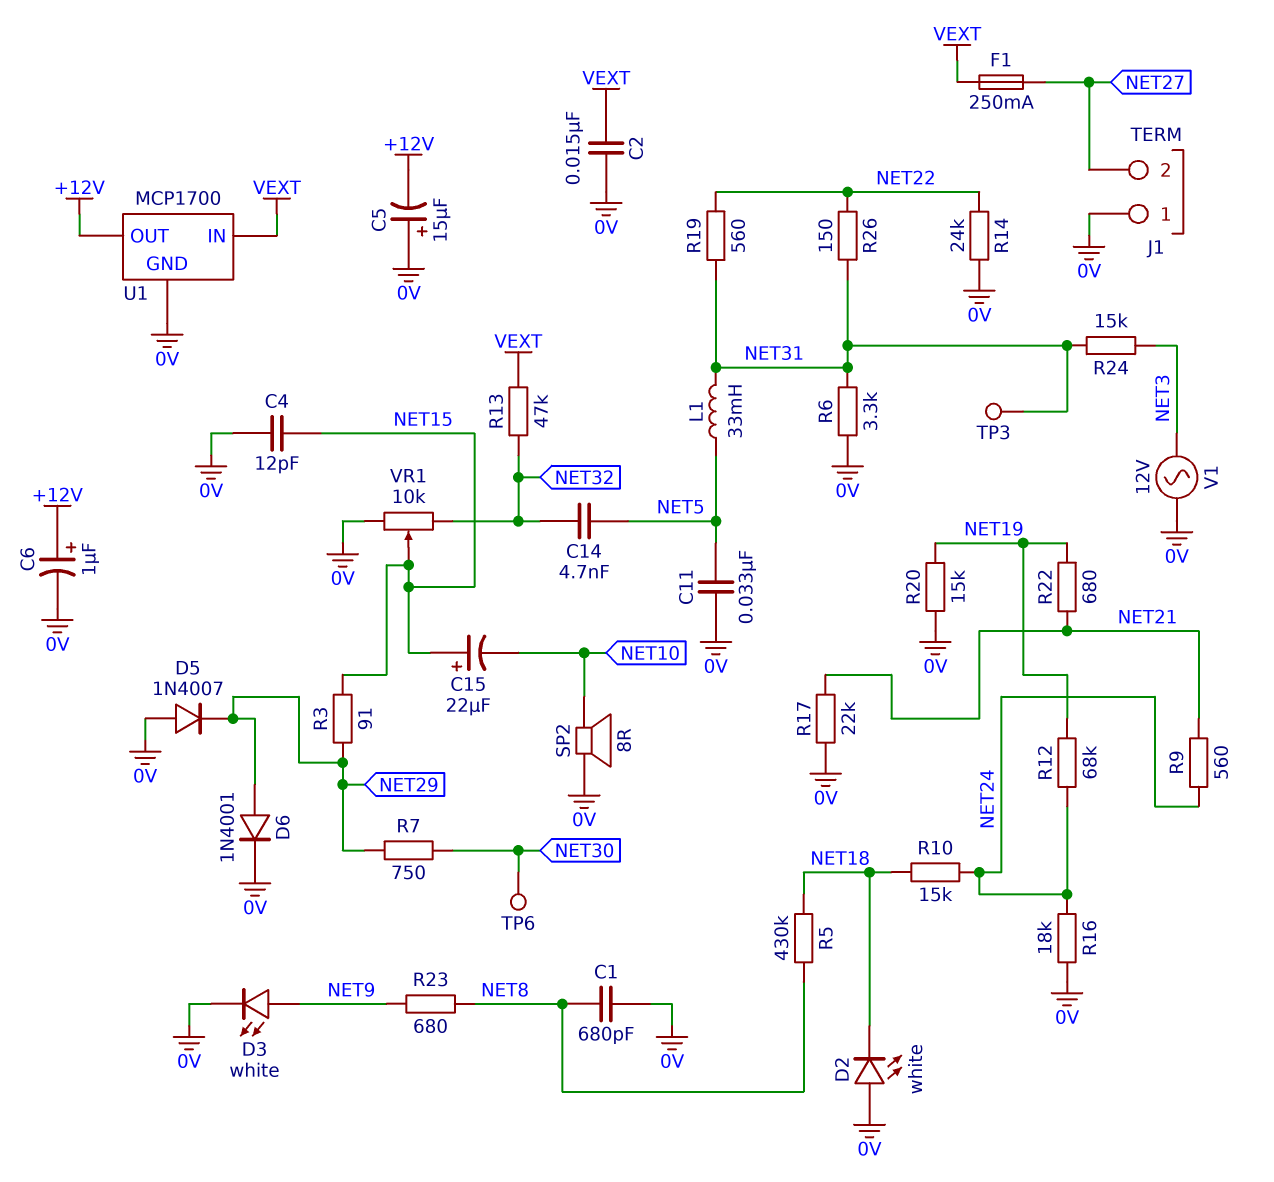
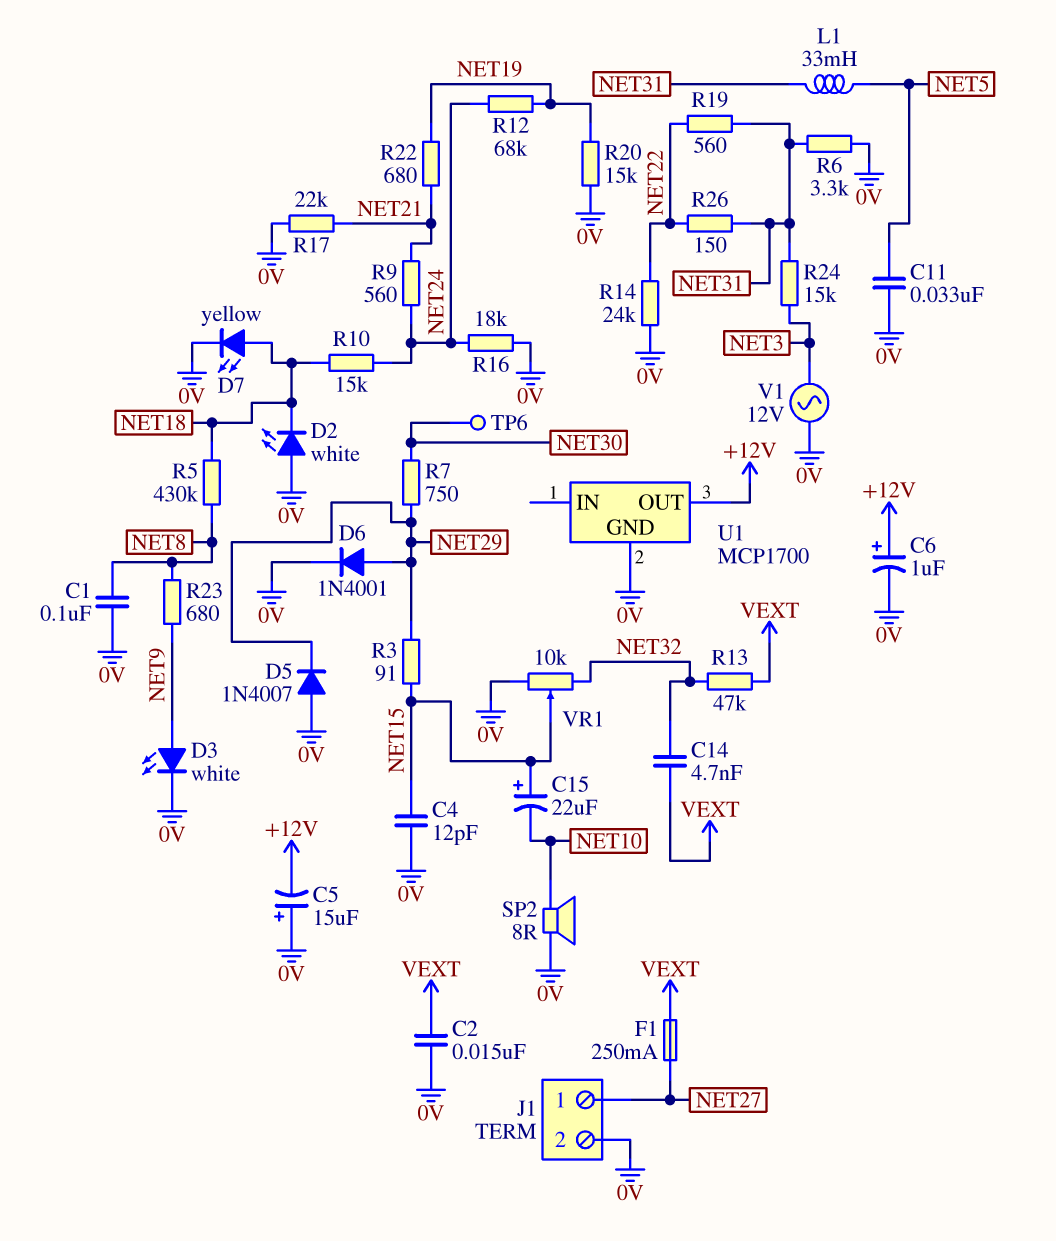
C1: 680pF (0V, NET8) -> 100nF (0V, NET8)
C14: 4.7nF (NET5, NET32) -> 4.7nF (NET32, VEXT)
D7: none -> LED yellow (A NET18, K 0V)
J1 pin 1: 0V -> NET27
J1 pin 2: NET27 -> 0V
TP3: test point (NET31) -> none
U1 pin IN: VEXT -> none

